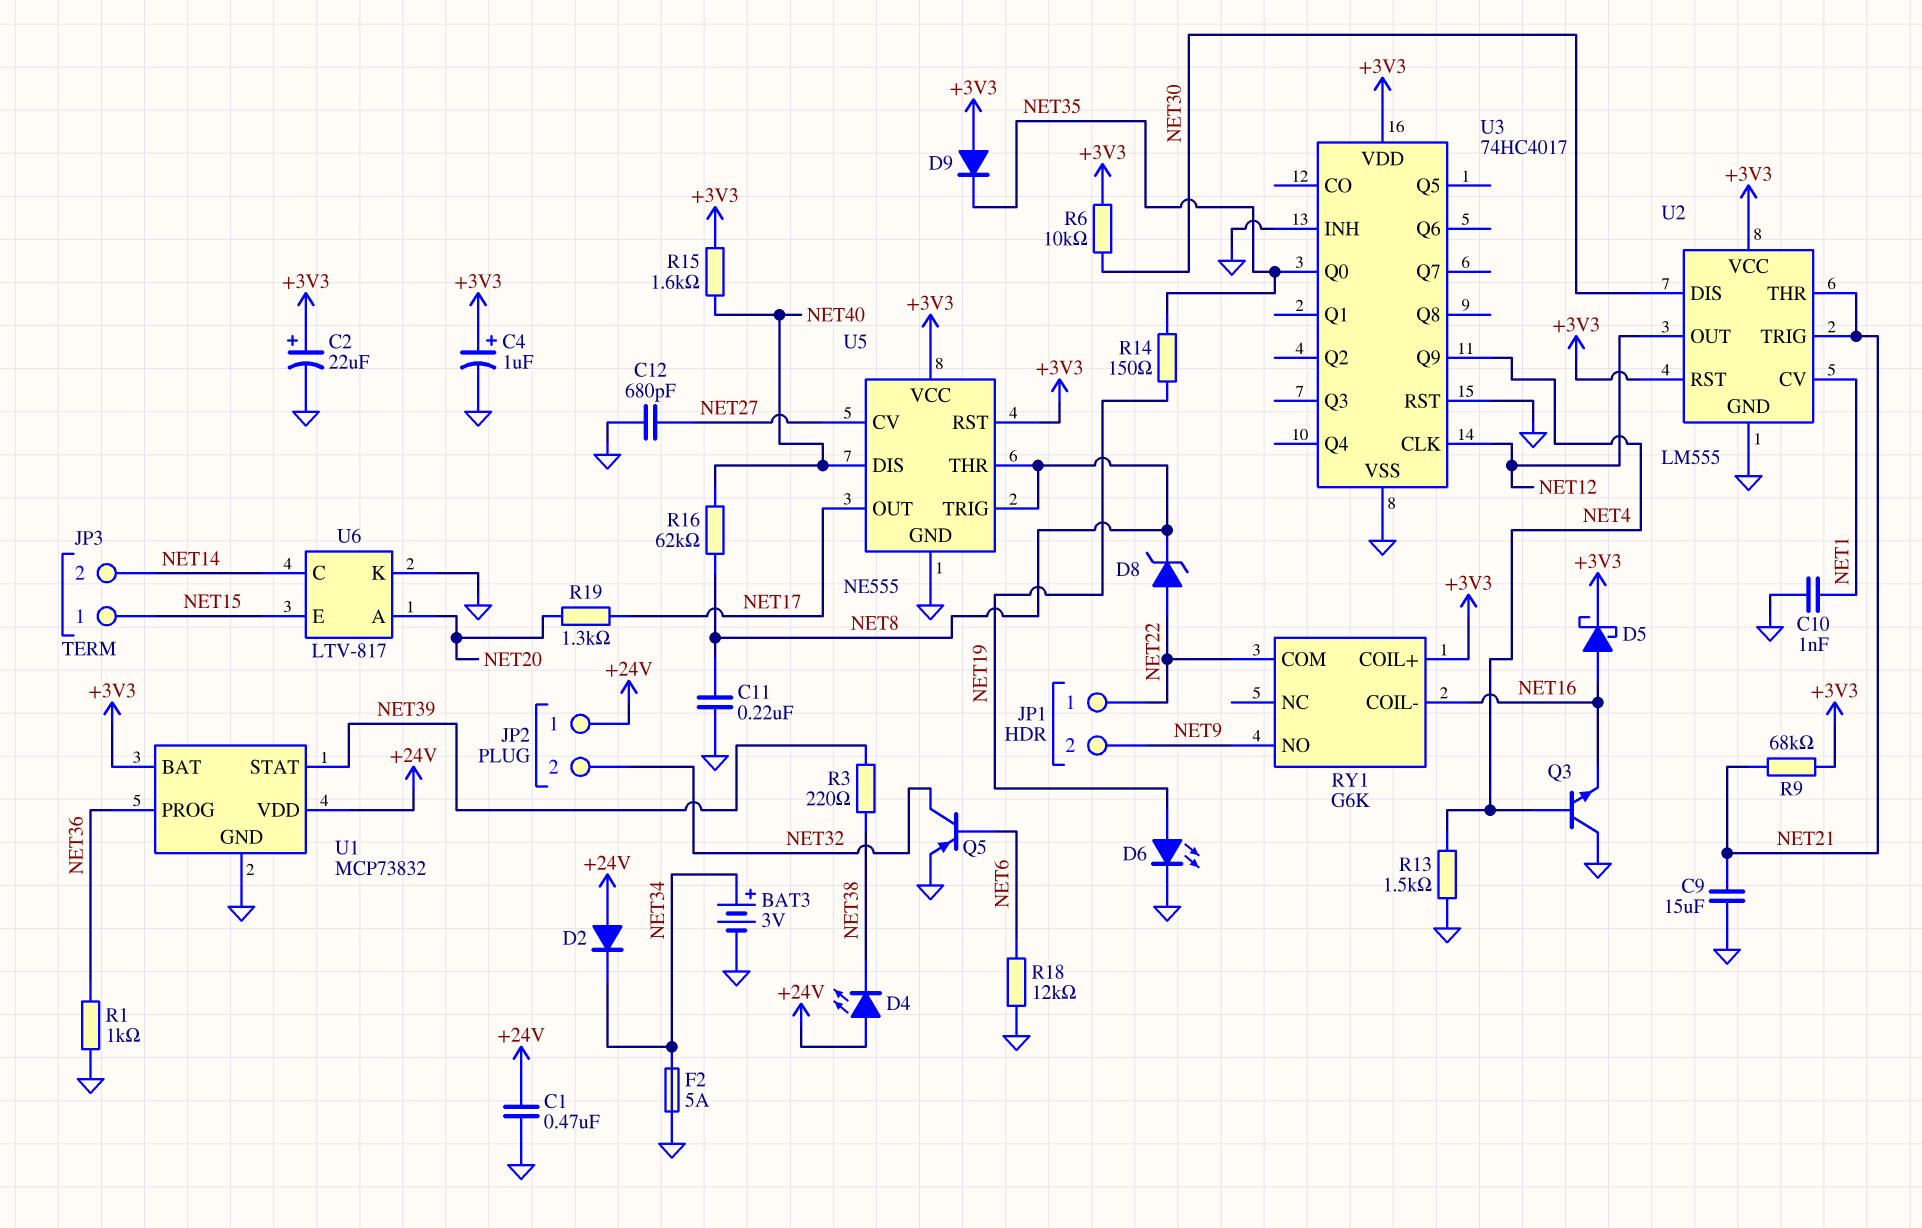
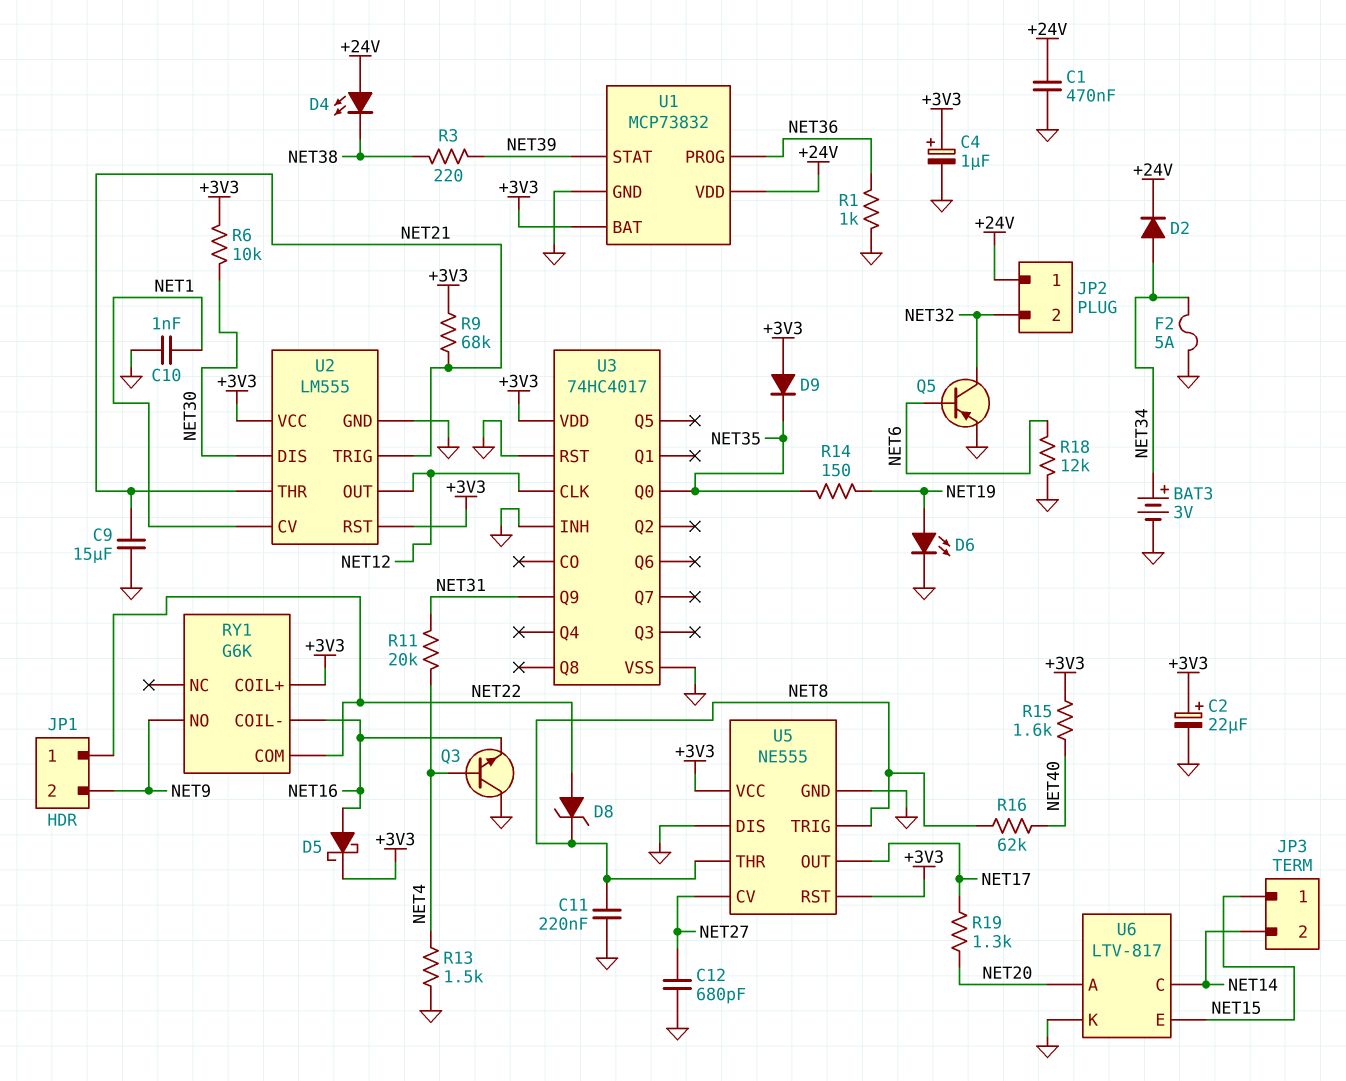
D2: diode (A +24V, K NET34) -> diode (A NET34, K +24V)
R11: none -> 20k (NET4, NET31)
U3 pin Q9: NET4 -> NET31
U5 pin DIS: NET40 -> GND

